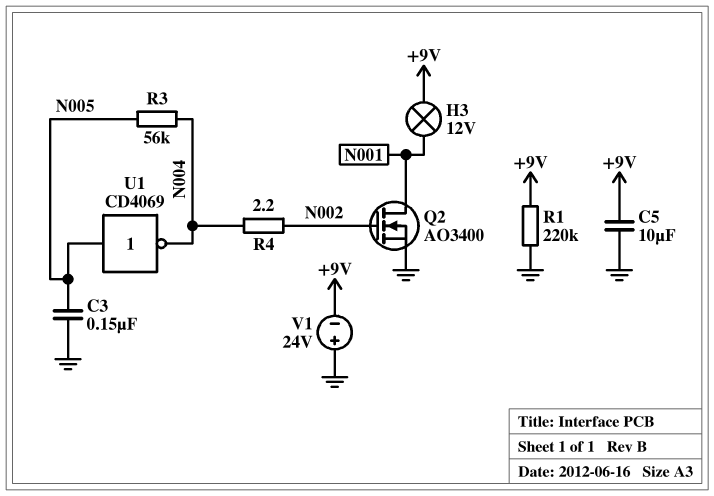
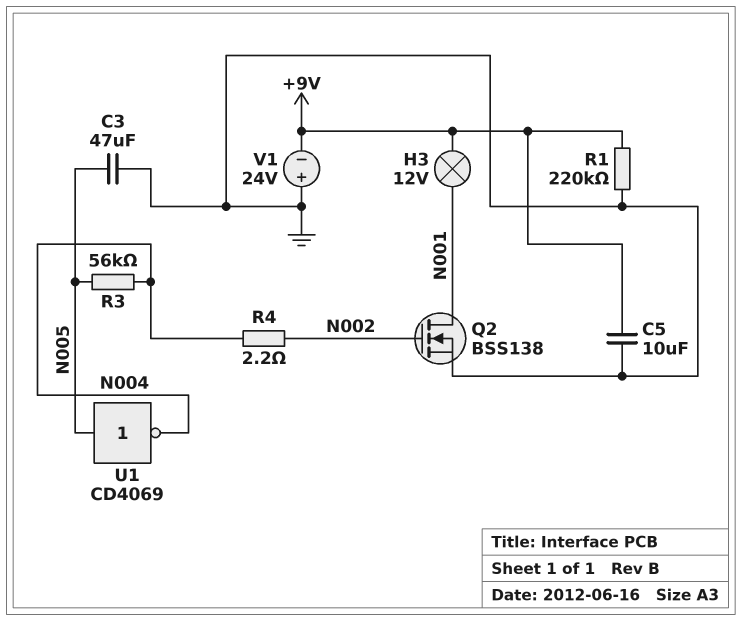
C3: 150nF (GND, N005) -> 47uF (GND, N005)
Q2: NMOS AO3400 (G N002, D N001, S GND) -> NMOS BSS138 (G N002, D N001, S GND)

